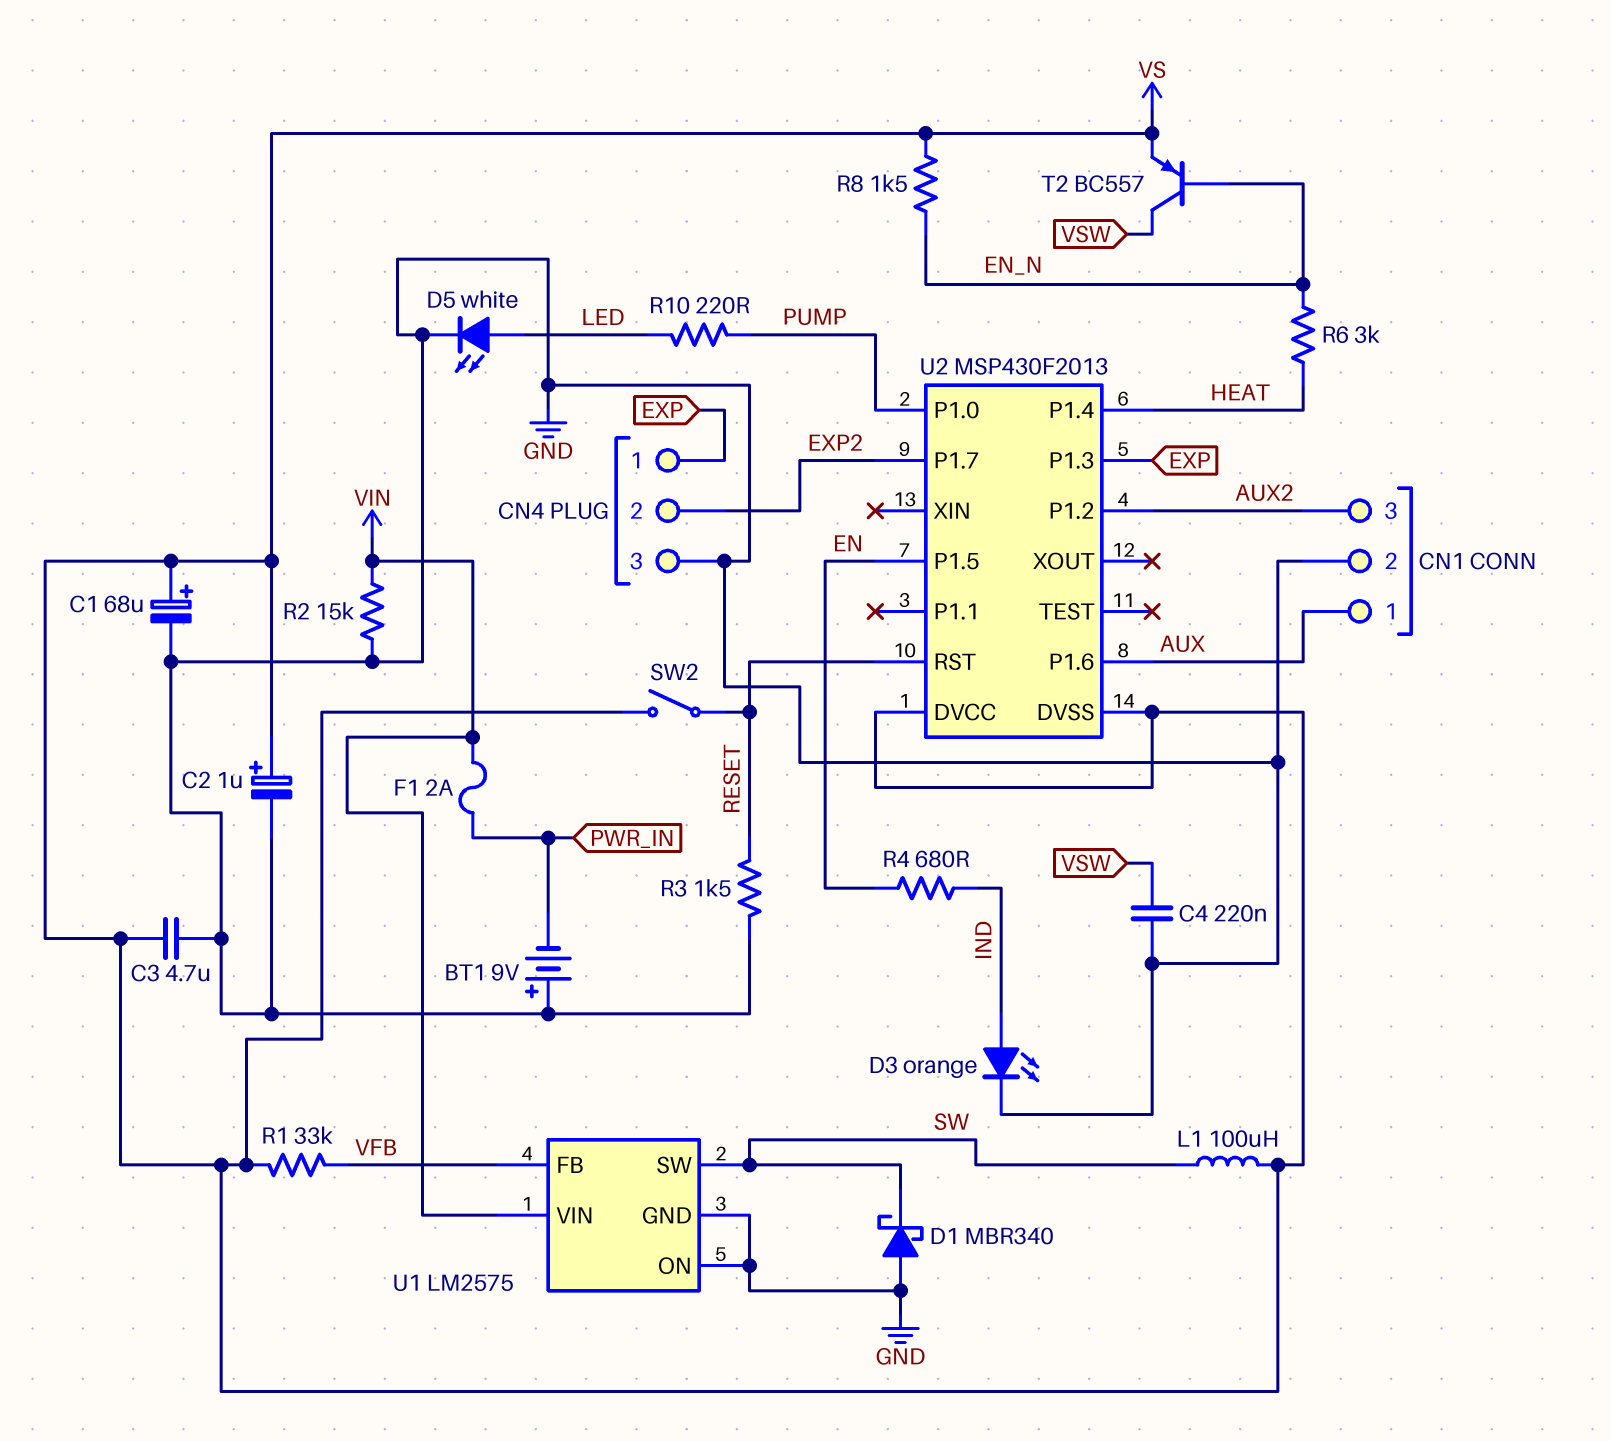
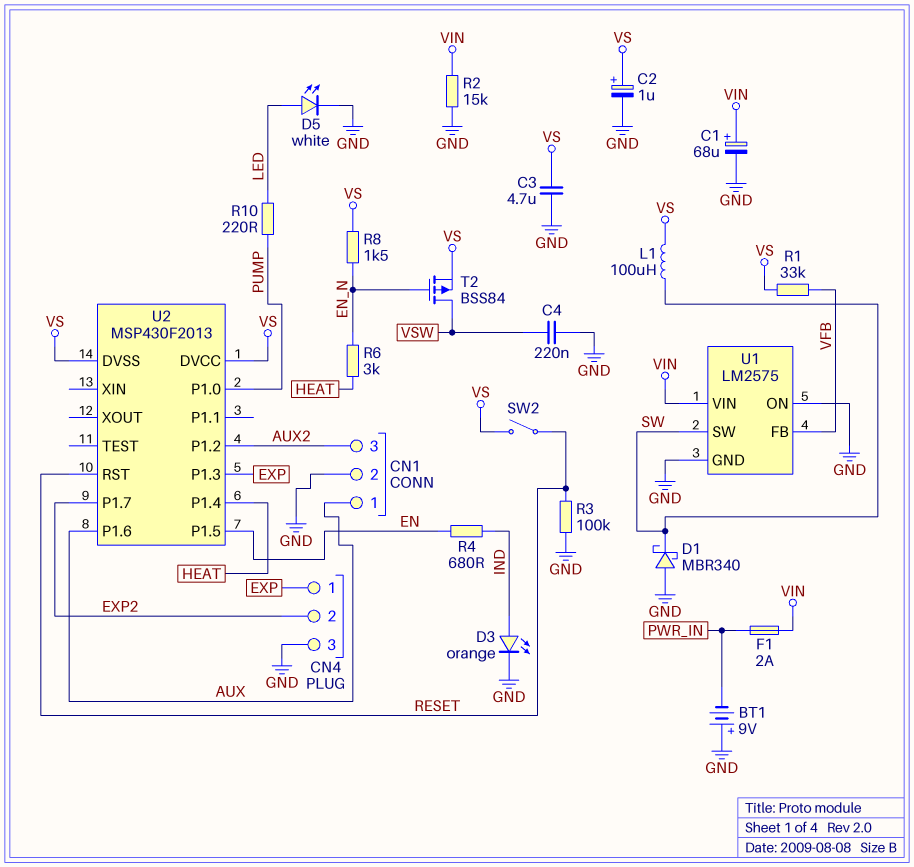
C1: 68uF (plus VS, minus GND) -> 68uF (plus VIN, minus GND)
R3: 1.5k (GND, RESET) -> 100k (GND, RESET)
T2: PNP BC557 (B EN_N, C VSW, E VS) -> PMOS BSS84 (G EN_N, D VSW, S VS)

